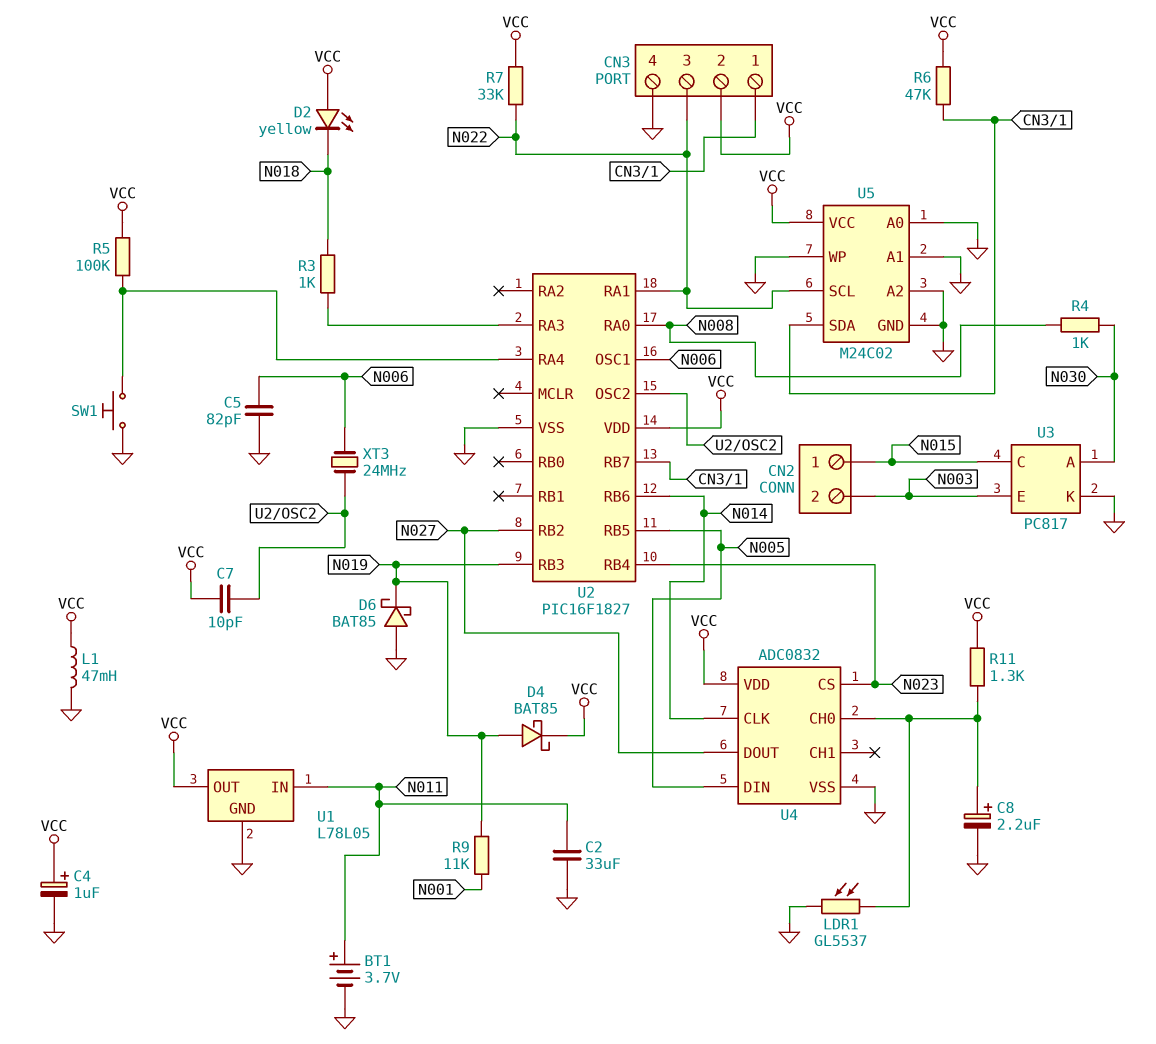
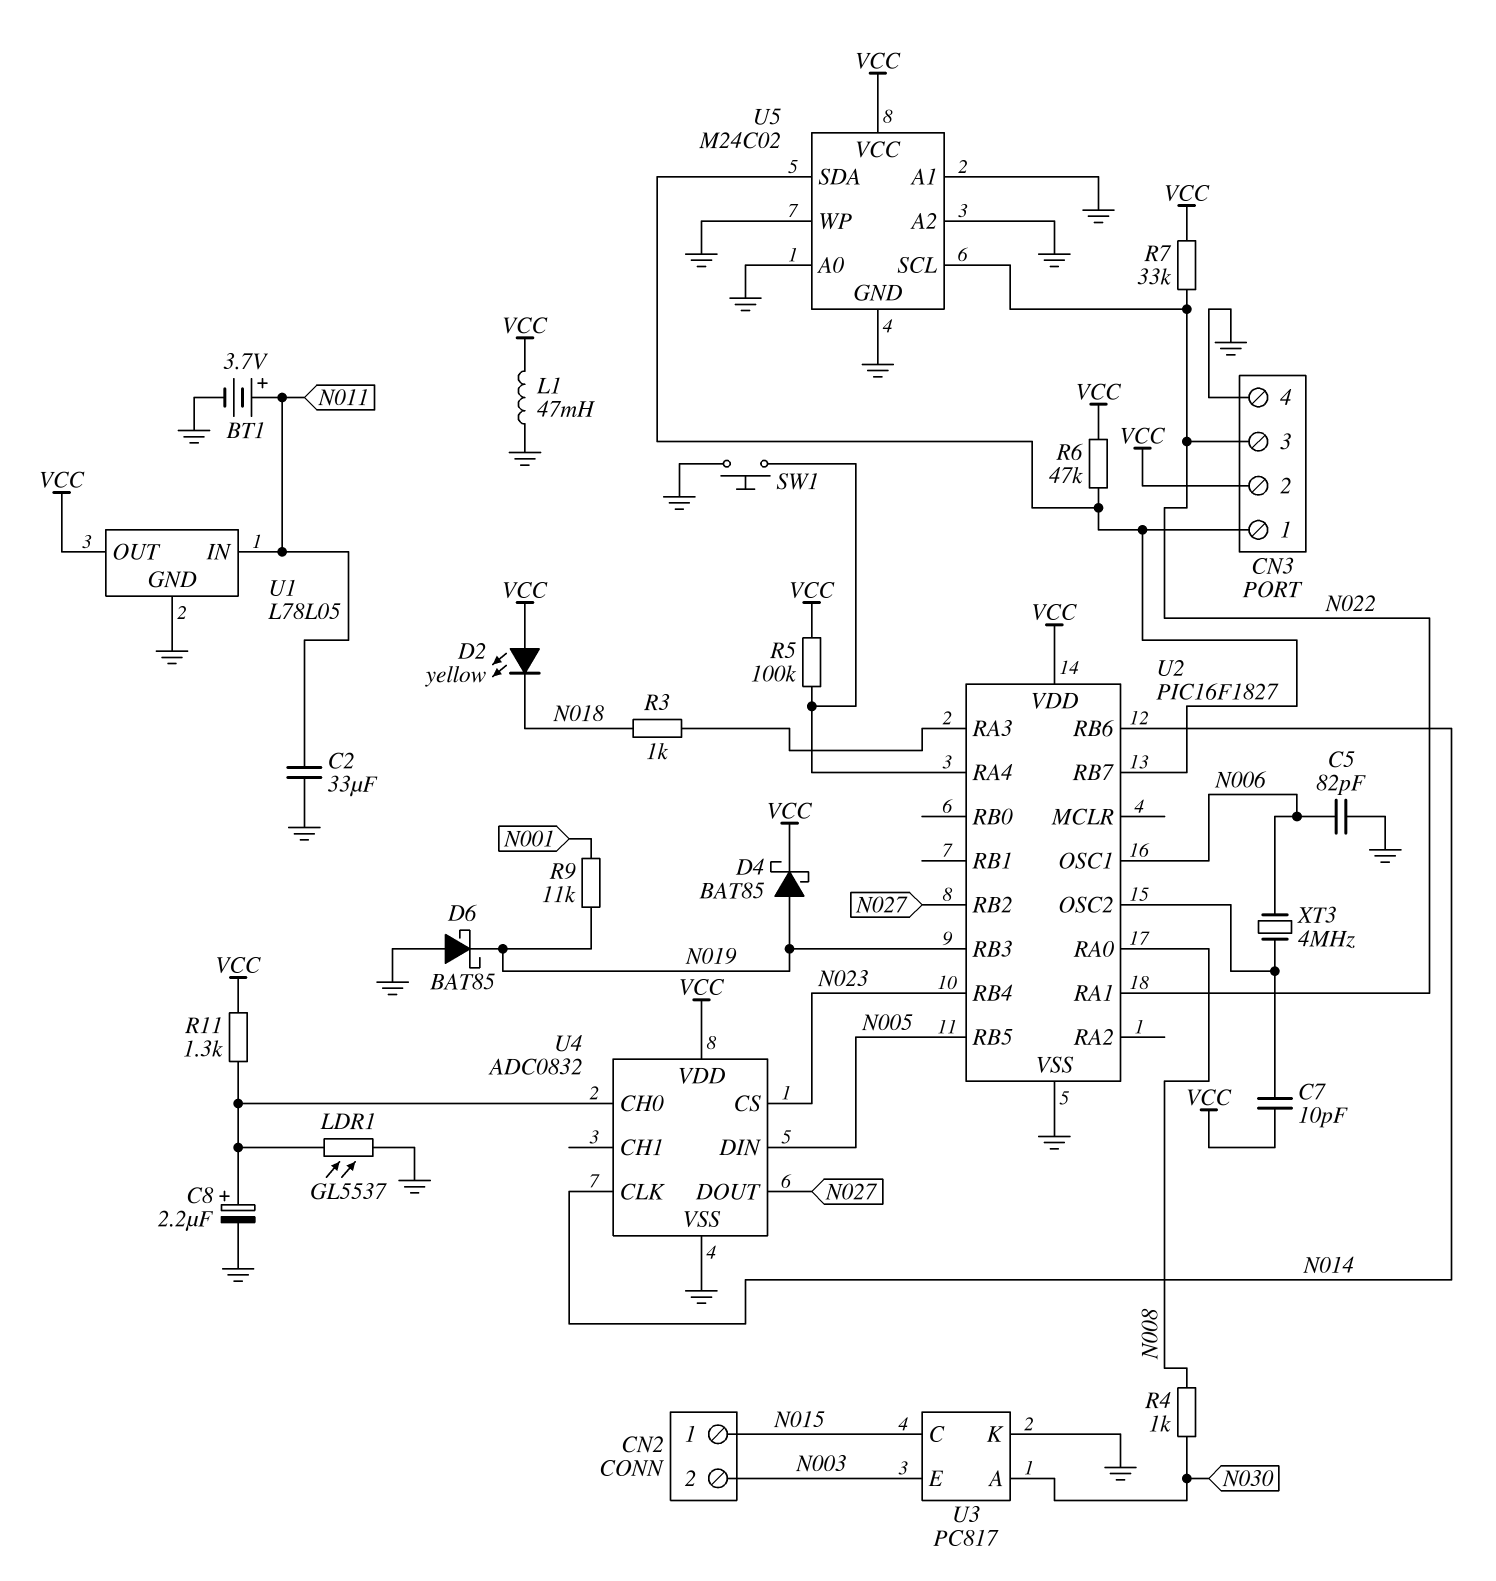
C4: 1uF (plus VCC, minus GND) -> none
XT3: 24MHz (N006, U2/OSC2) -> 4MHz (N006, U2/OSC2)

